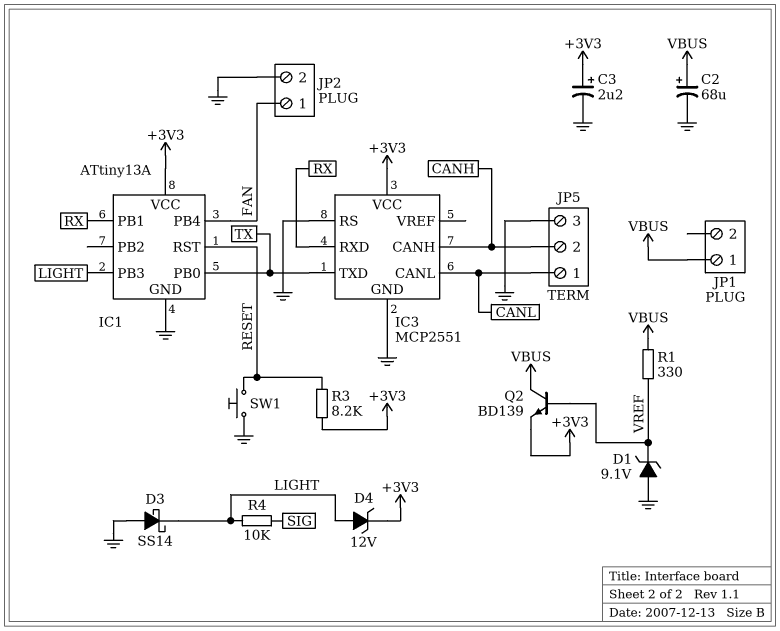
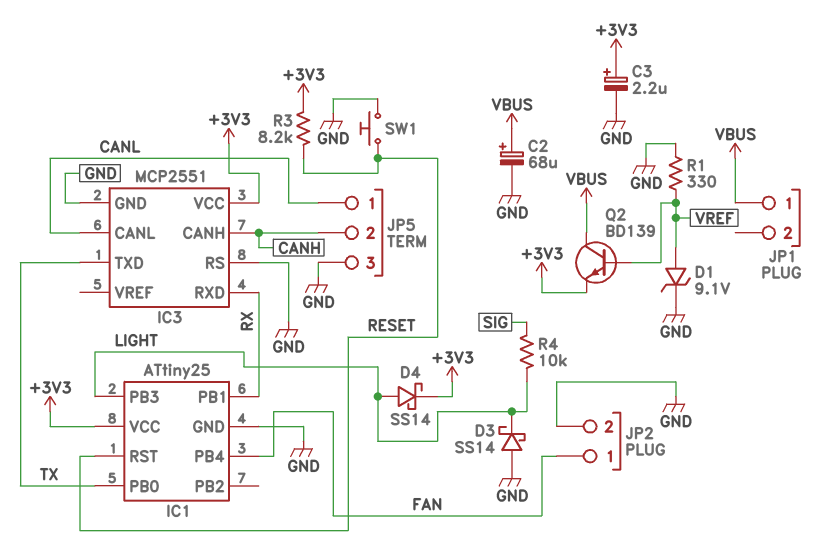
D1: zener 9.1V (A GND, K VREF) -> zener 9.1V (A VREF, K GND)
D4: zener 12V (A LIGHT, K +3V3) -> schottky SS14 (A LIGHT, K +3V3)
IC1: ATtiny13A -> ATtiny25
R1: 330 (VBUS, VREF) -> 330 (GND, VREF)

